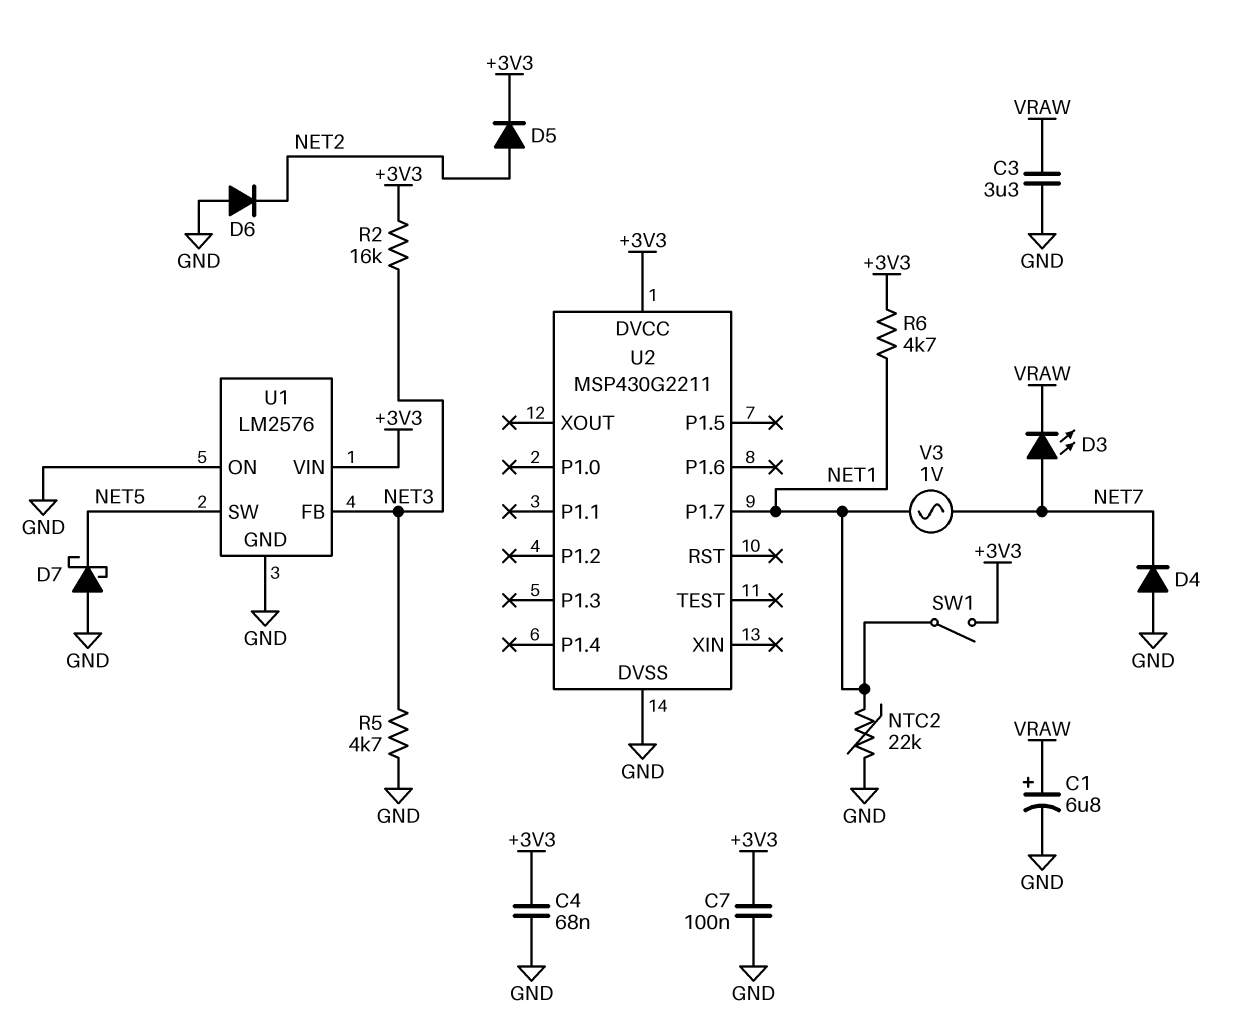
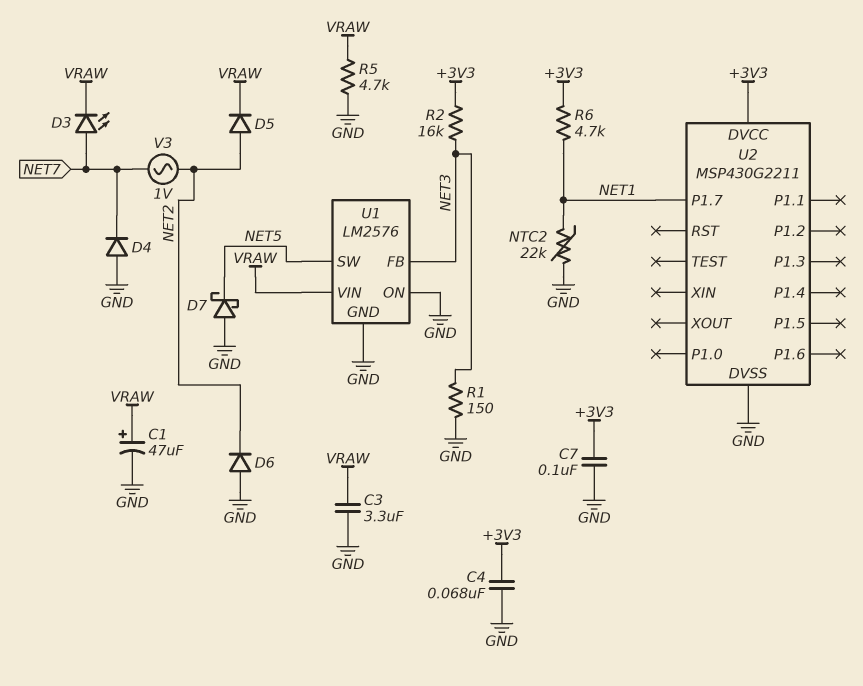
C1: 6.8uF (plus VRAW, minus GND) -> 47uF (plus VRAW, minus GND)
D5: diode (A NET2, K +3V3) -> diode (A NET2, K VRAW)
R1: none -> 150 (GND, NET3)
R5: 4.7k (GND, NET3) -> 4.7k (GND, VRAW)
SW1: switch (+3V3, NET1) -> none
U1 pin VIN: +3V3 -> VRAW
V3: AC 1V (NET1, NET7) -> AC 1V (NET2, NET7)

